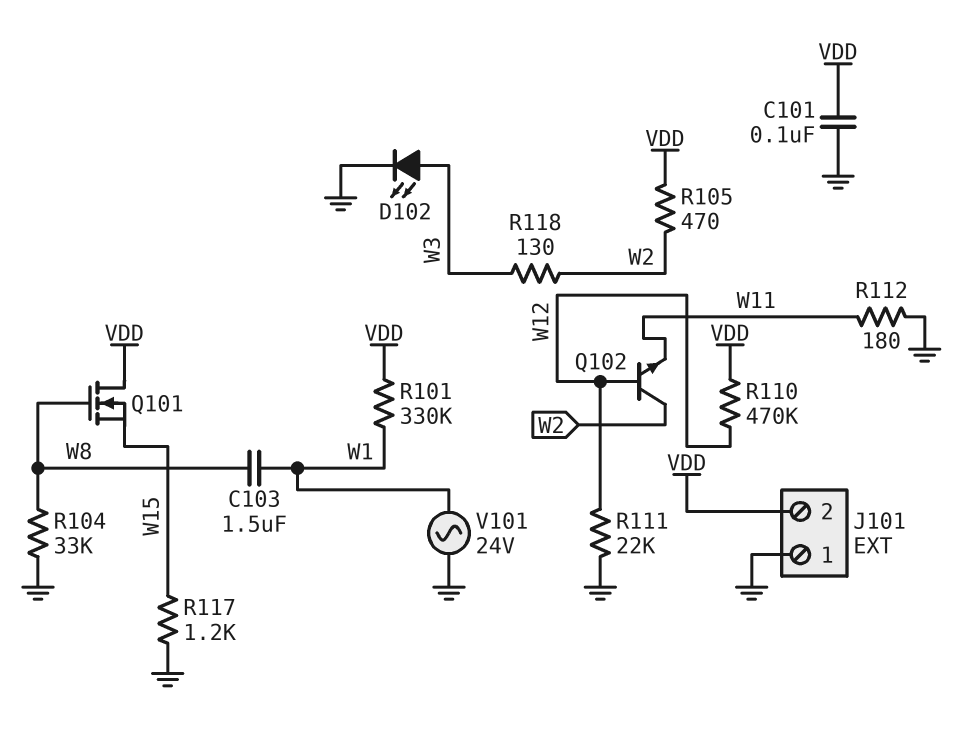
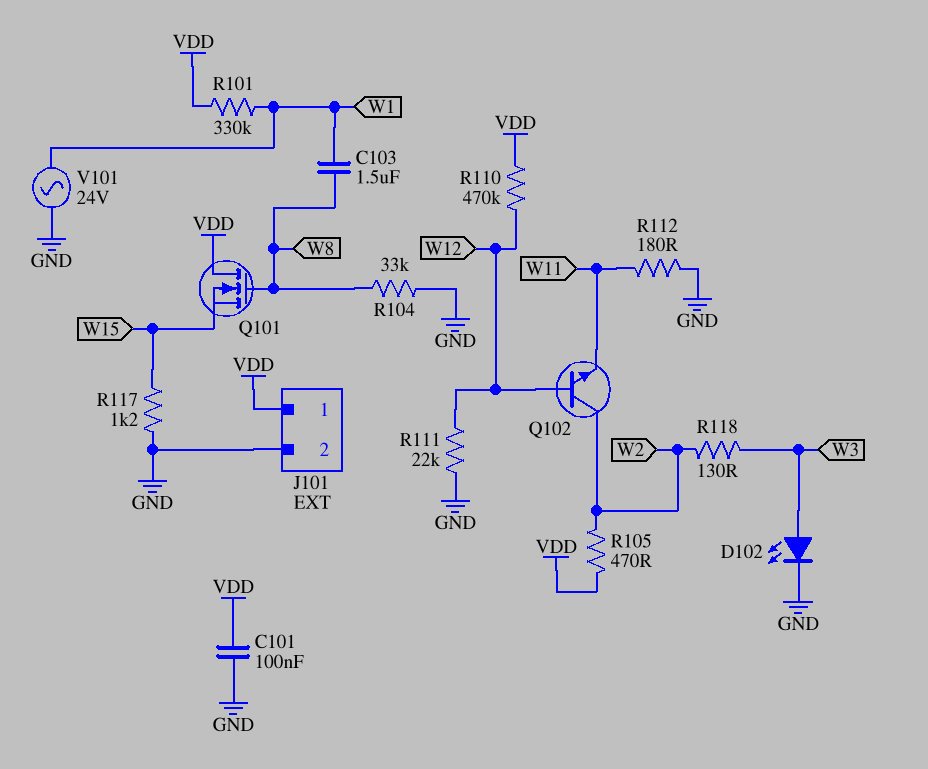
J101 pin 1: GND -> VDD
J101 pin 2: VDD -> GND

